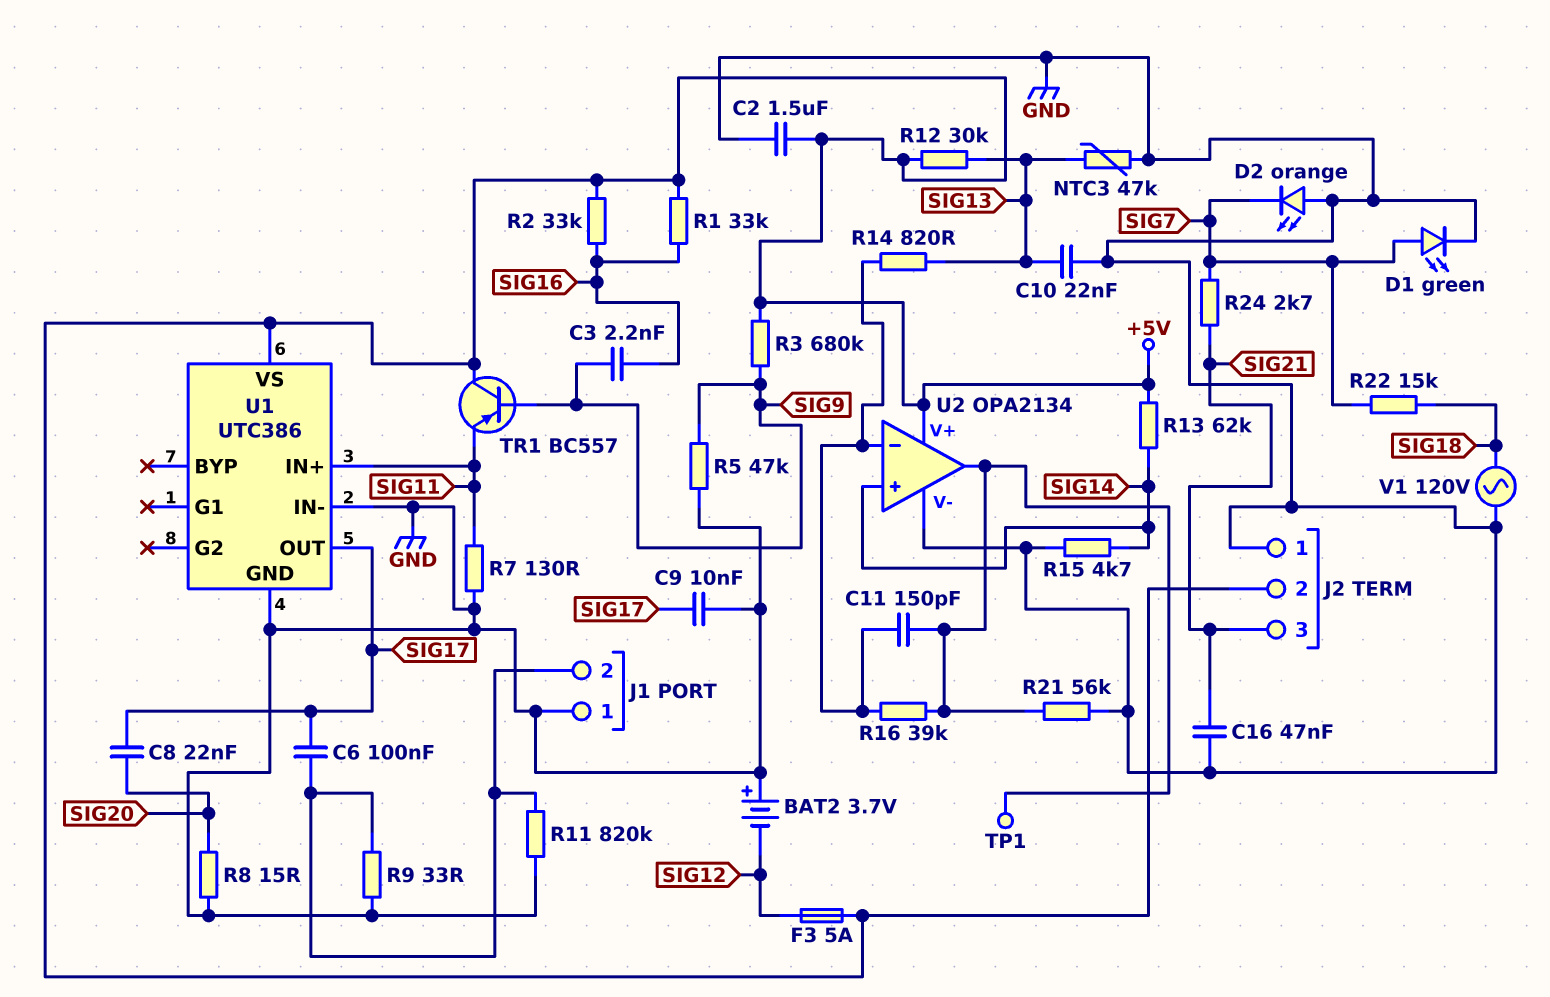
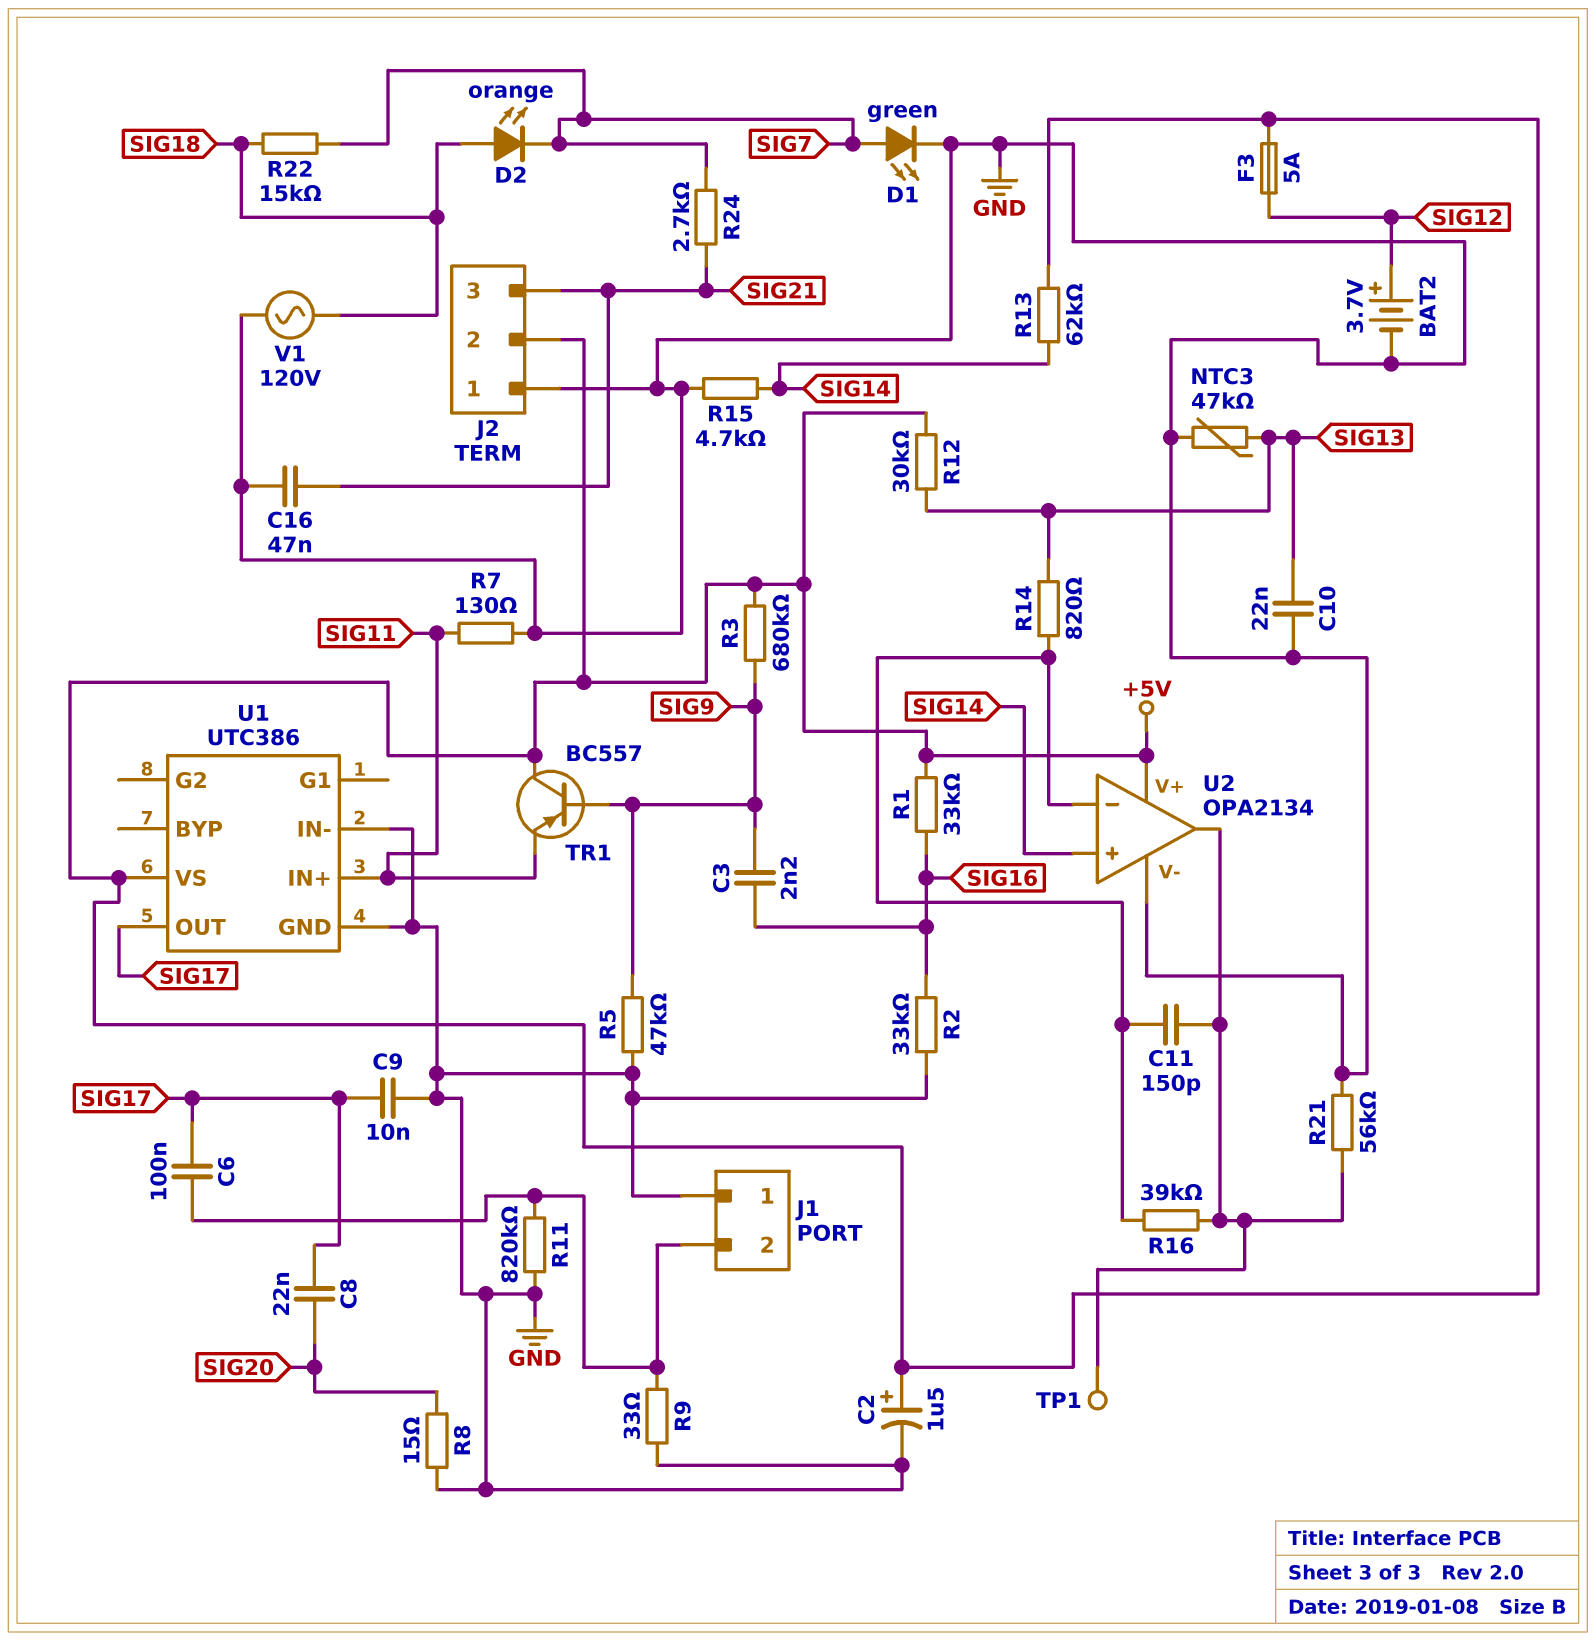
BAT2: 3.7V (plus GND, minus SIG12) -> 3.7V (plus SIG12, minus GND)
C2: 1.5uF (+5V, GND) -> 1.5uF (plus +5V, minus GND)
D2: LED orange (A GND, K SIG7) -> LED orange (A SIG18, K SIG7)
R2: 33k (+5V, SIG16) -> 33k (GND, SIG16)

